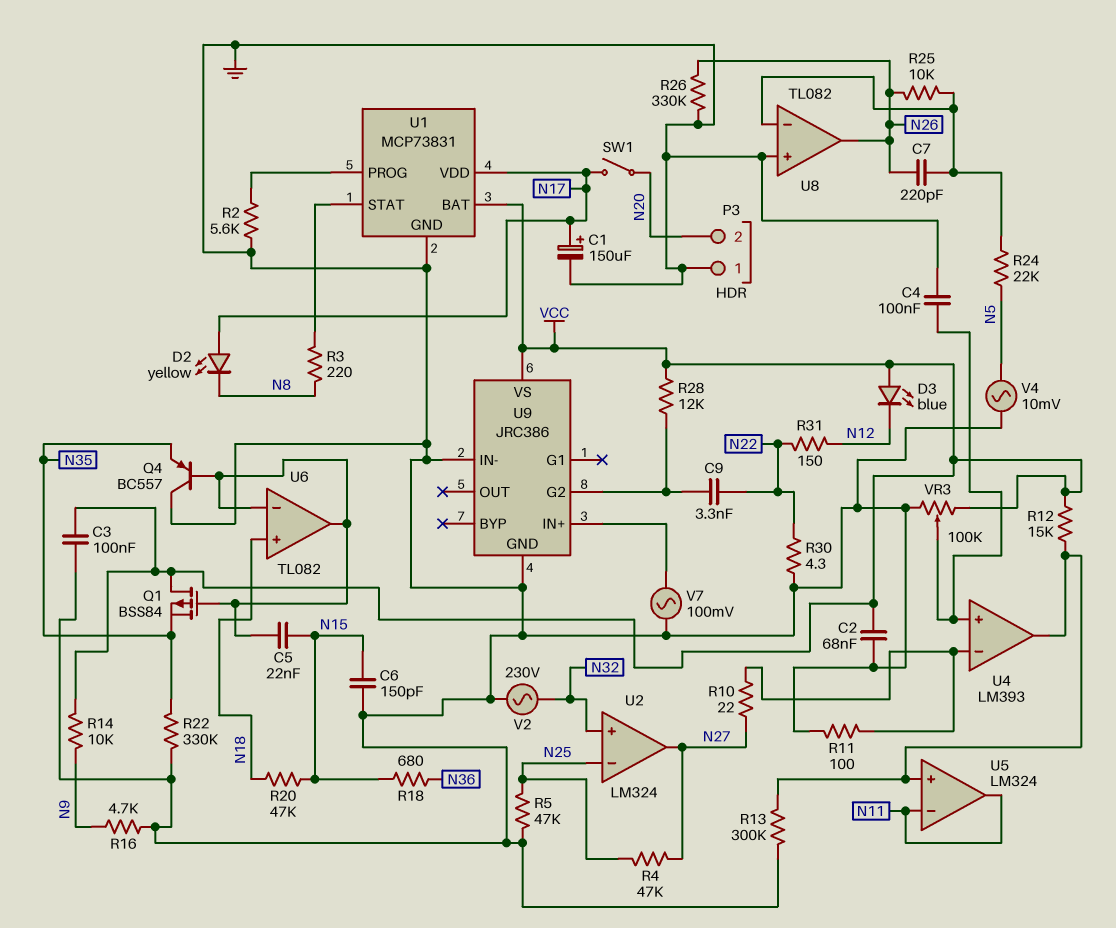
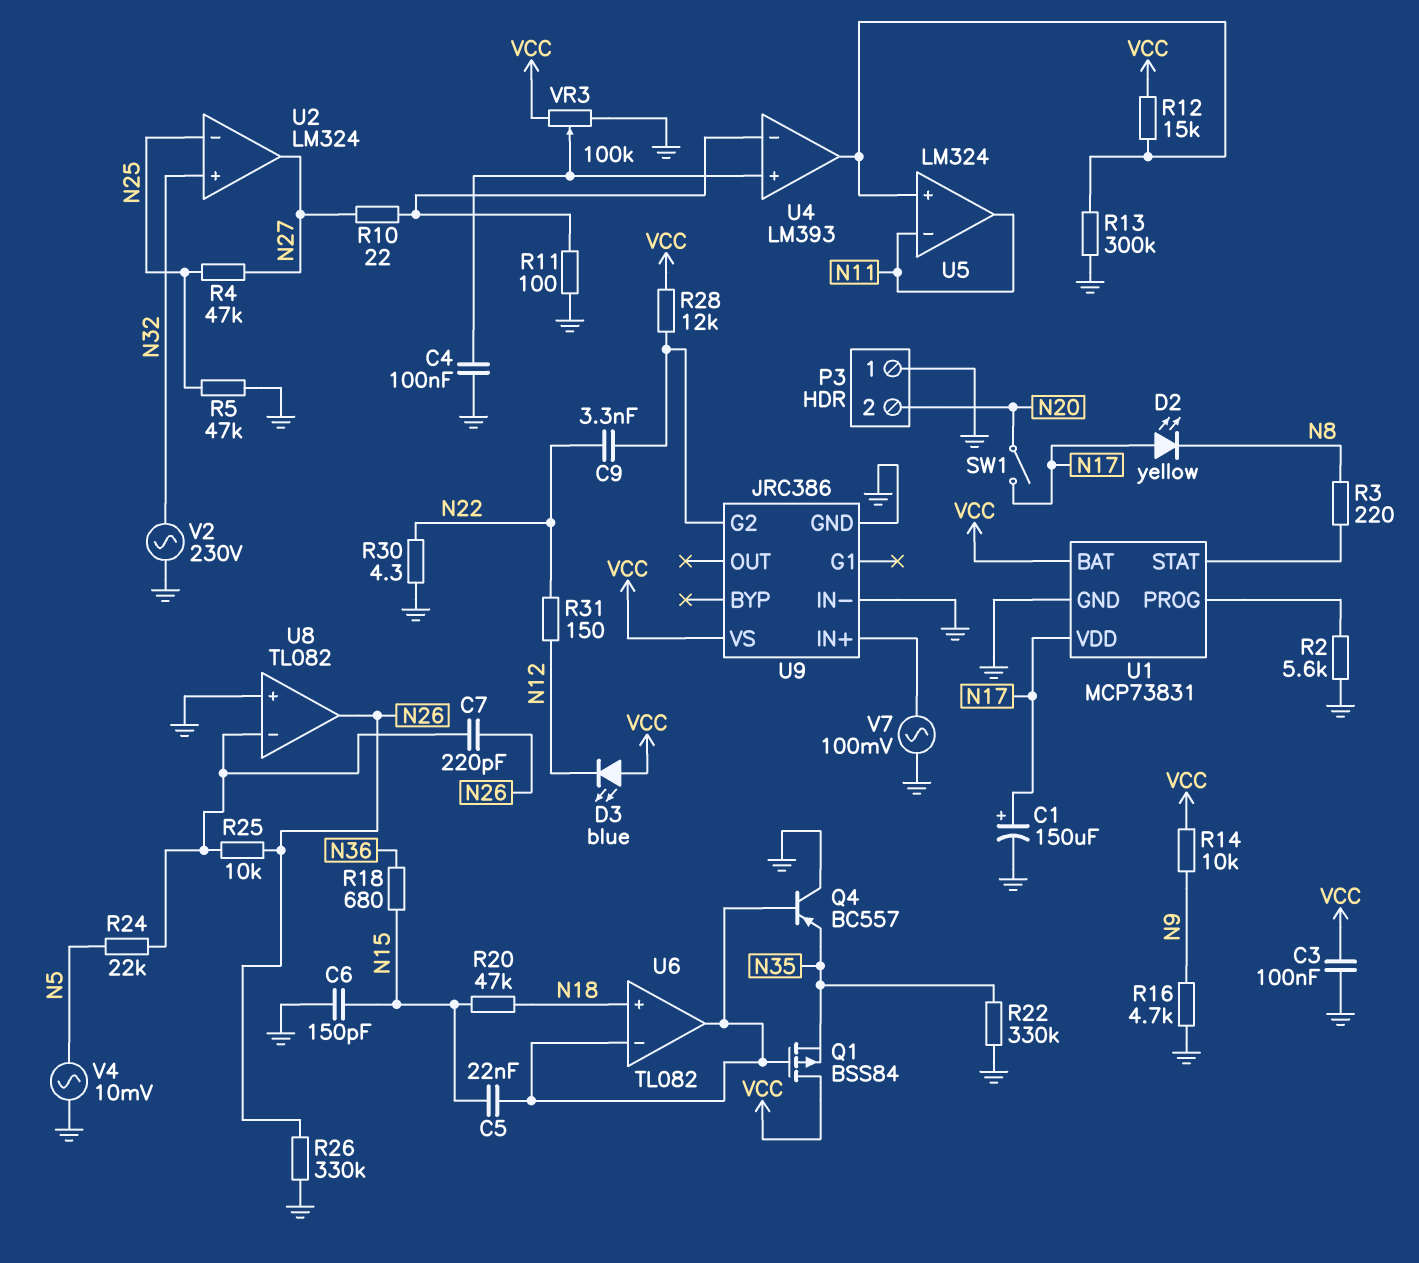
C2: 68nF (GND, VCC) -> none

